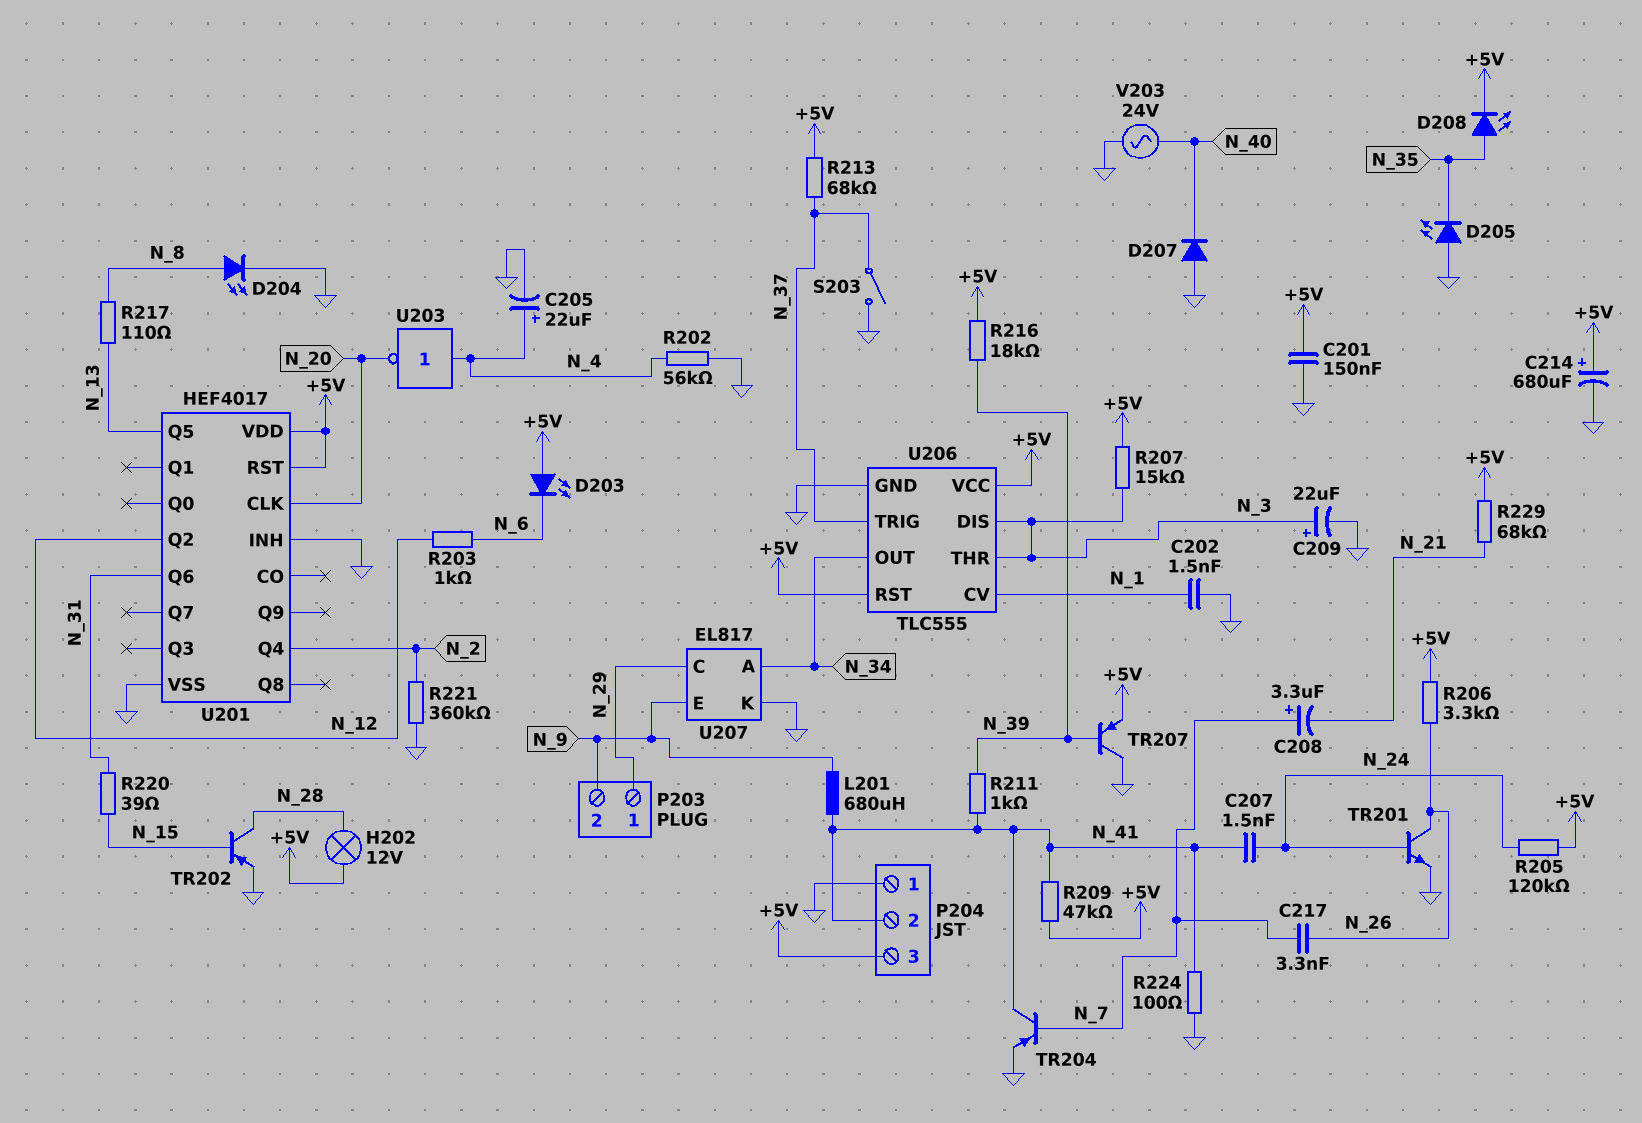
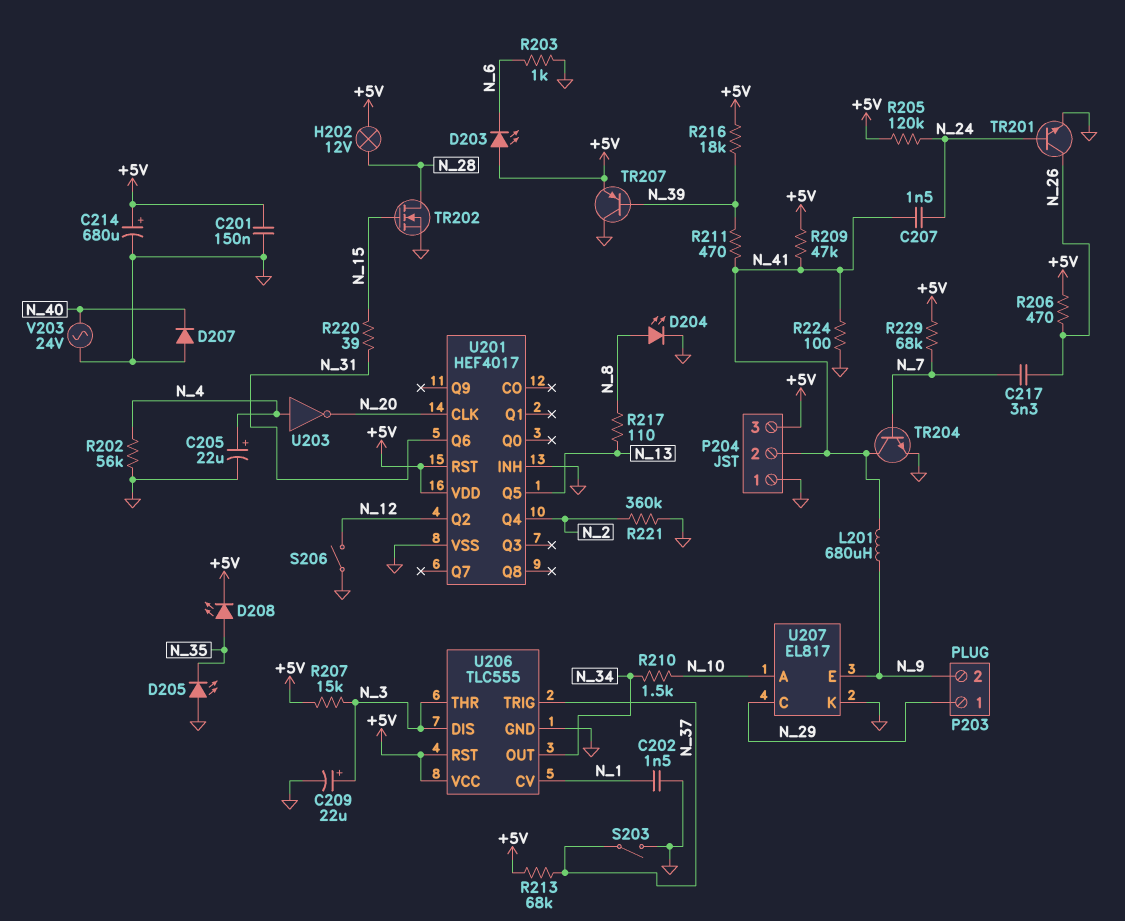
C208: 3.3uF (plus N_7, minus N_21) -> none
R203: 1k (N_6, N_12) -> 1k (GND, N_6)
R206: 3.3k (+5V, N_26) -> 470 (+5V, N_26)
R210: none -> 1.5k (N_10, N_34)
R211: 1k (N_39, N_41) -> 470 (N_39, N_41)
R229: 68k (+5V, N_21) -> 68k (+5V, N_7)
S206: none -> switch (GND, N_12)
TR202: PNP (B N_15, C N_28, E GND) -> NMOS (G N_15, D N_28, S GND)
TR204: PNP (B N_7, C N_41, E GND) -> NPN (B N_7, C N_41, E GND)
U207 pin A: N_34 -> N_10

